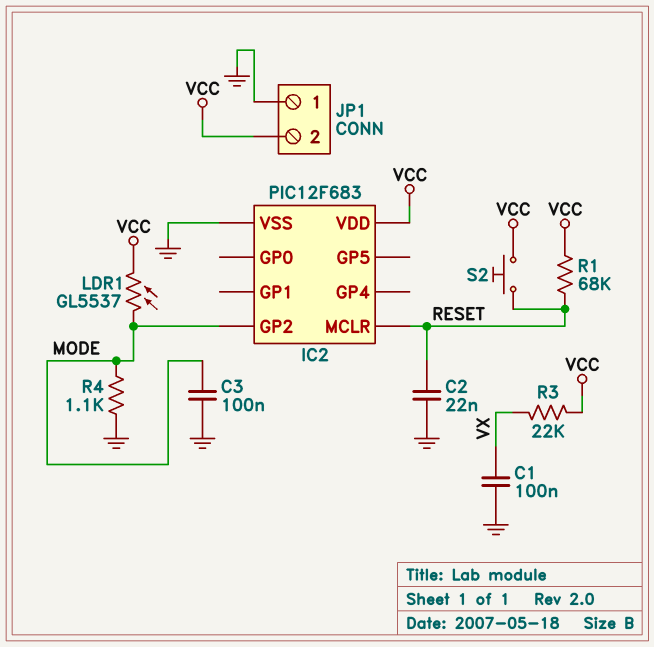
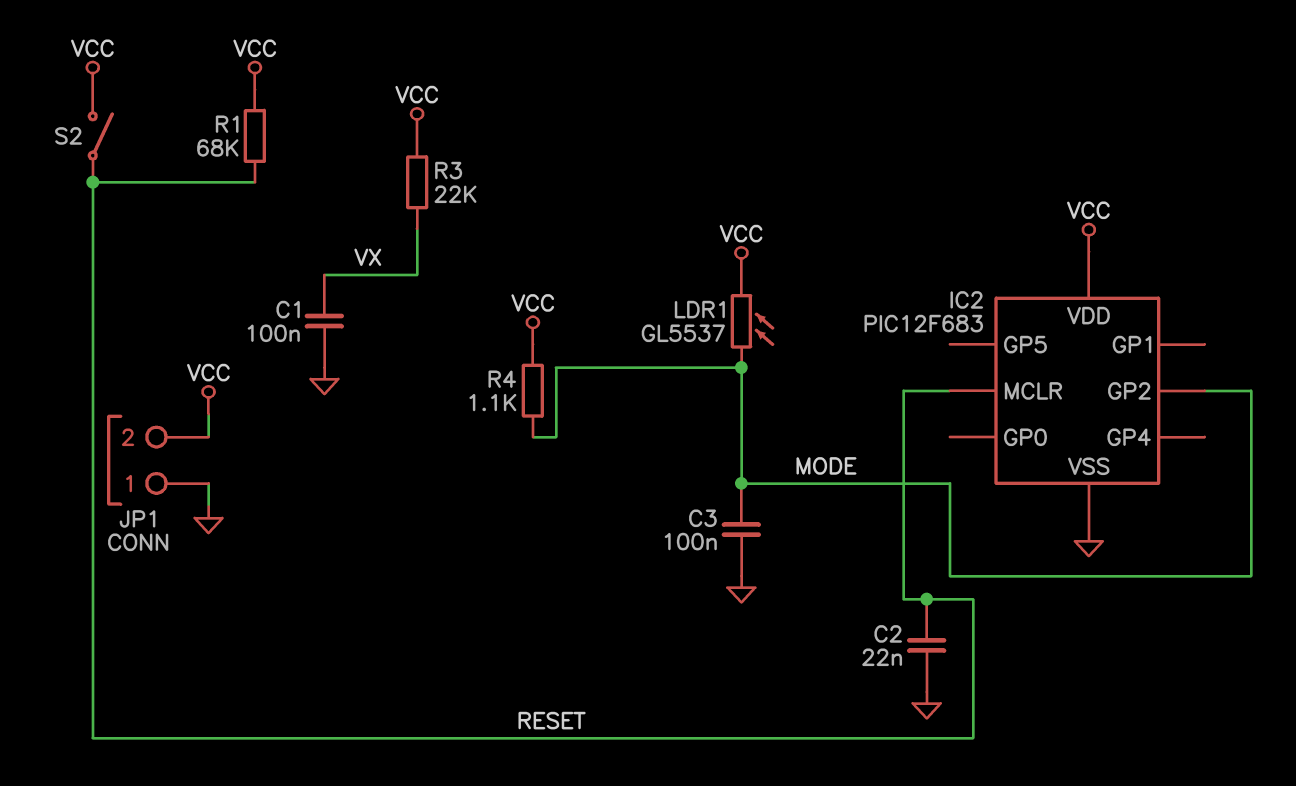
R4: 1.1k (GND, MODE) -> 1.1k (MODE, VCC)
S2: button (RESET, VCC) -> switch (RESET, VCC)

